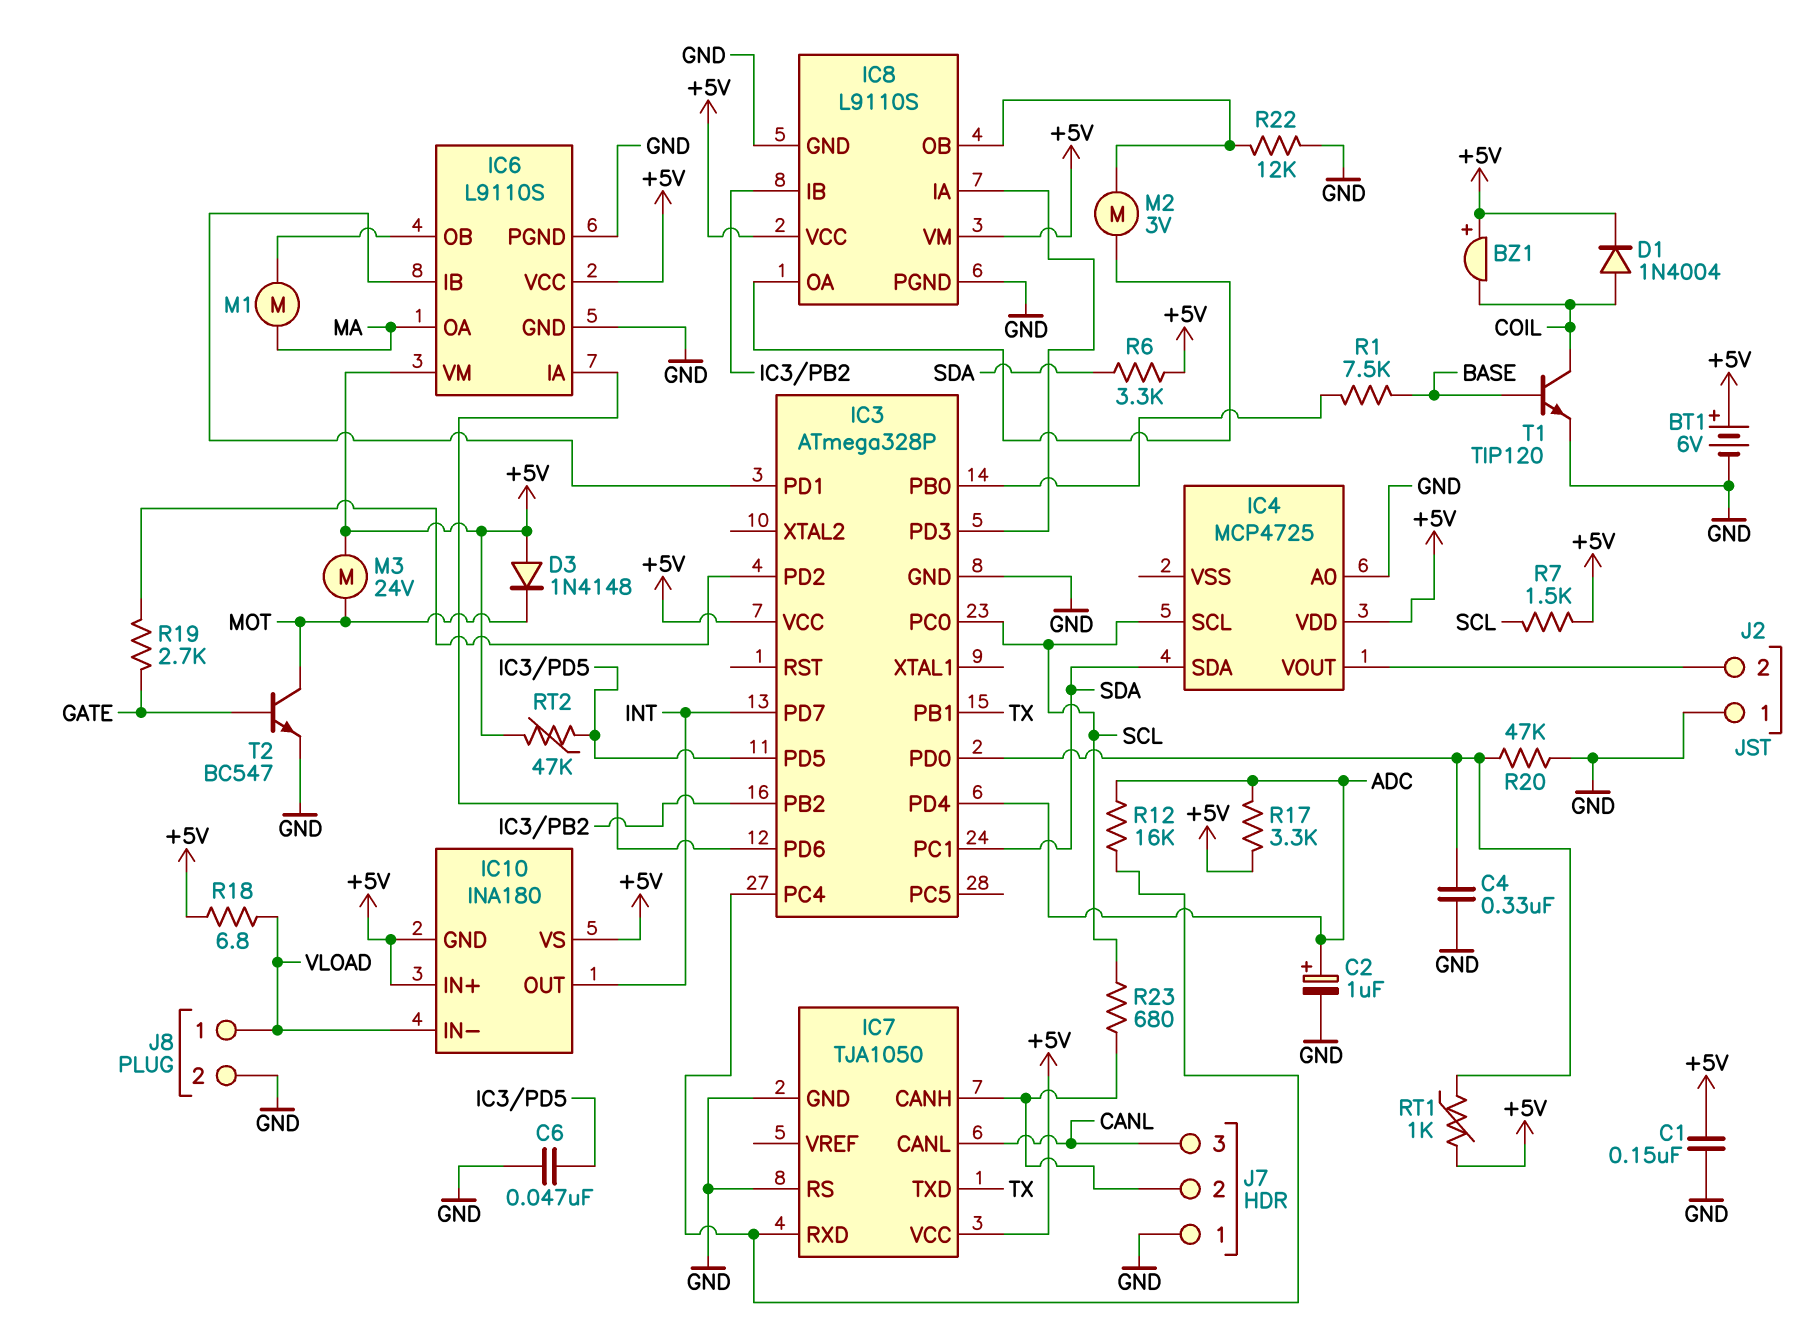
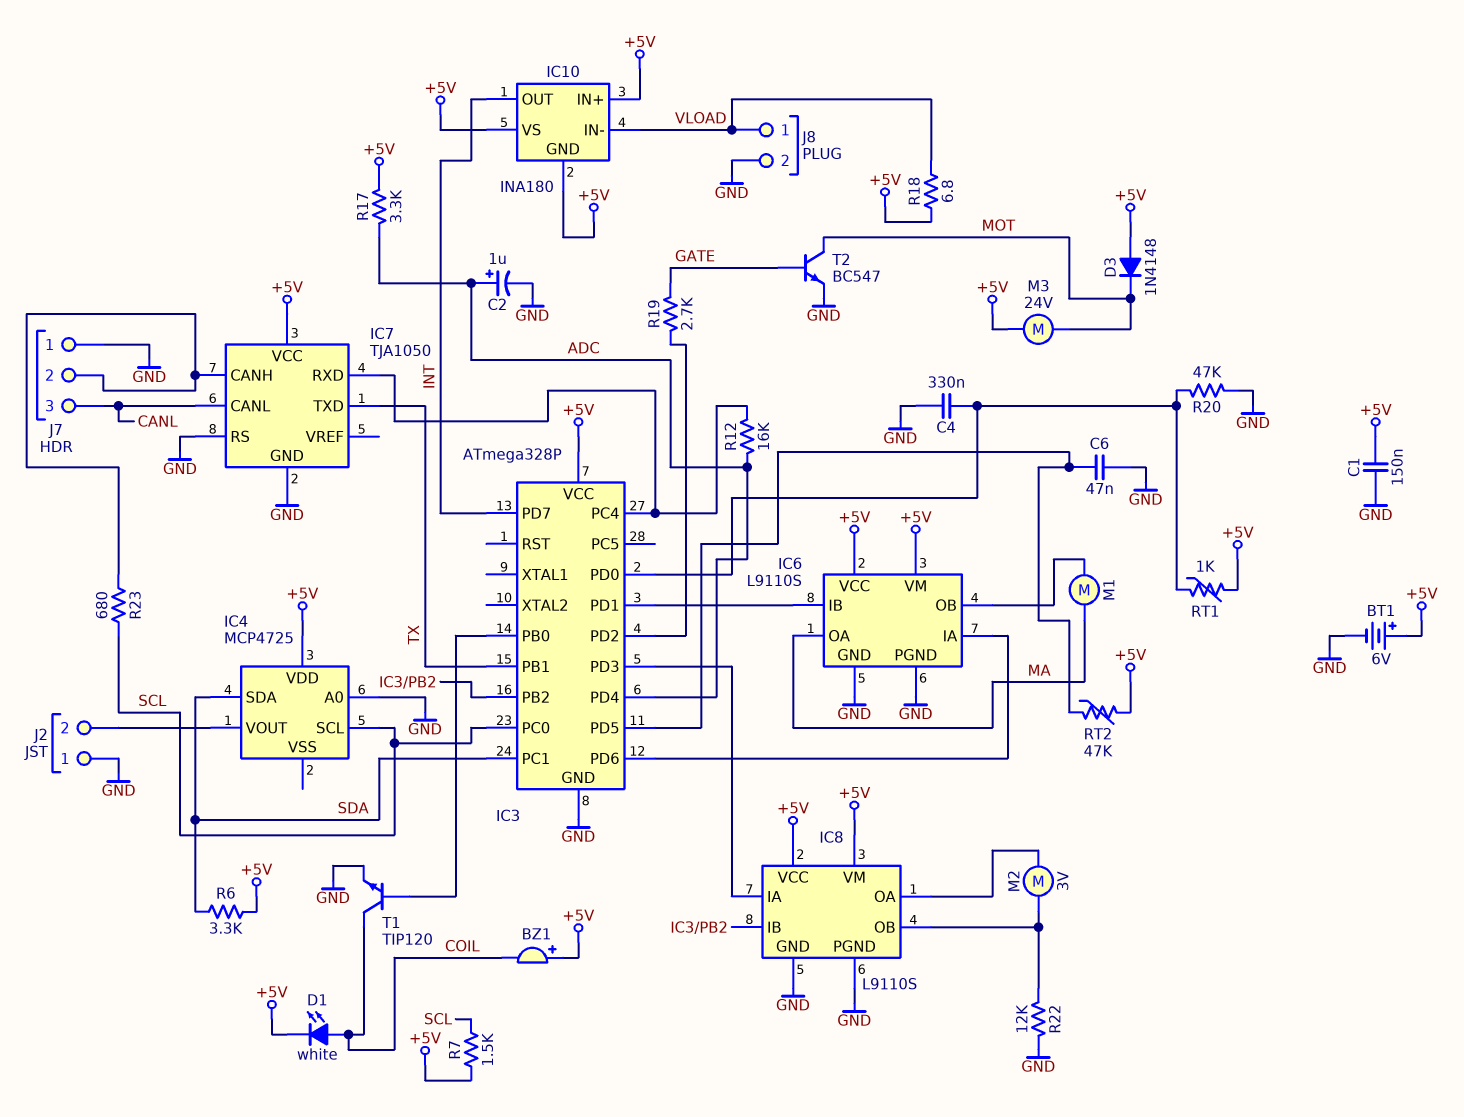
D1: diode 1N4004 (A COIL, K +5V) -> LED white (A COIL, K +5V)
R1: 7.5k (BASE, IC3/PB0) -> none
T1: NPN TIP120 (B BASE, C COIL, E GND) -> NPN TIP120 (B IC3/PB0, C COIL, E GND)

